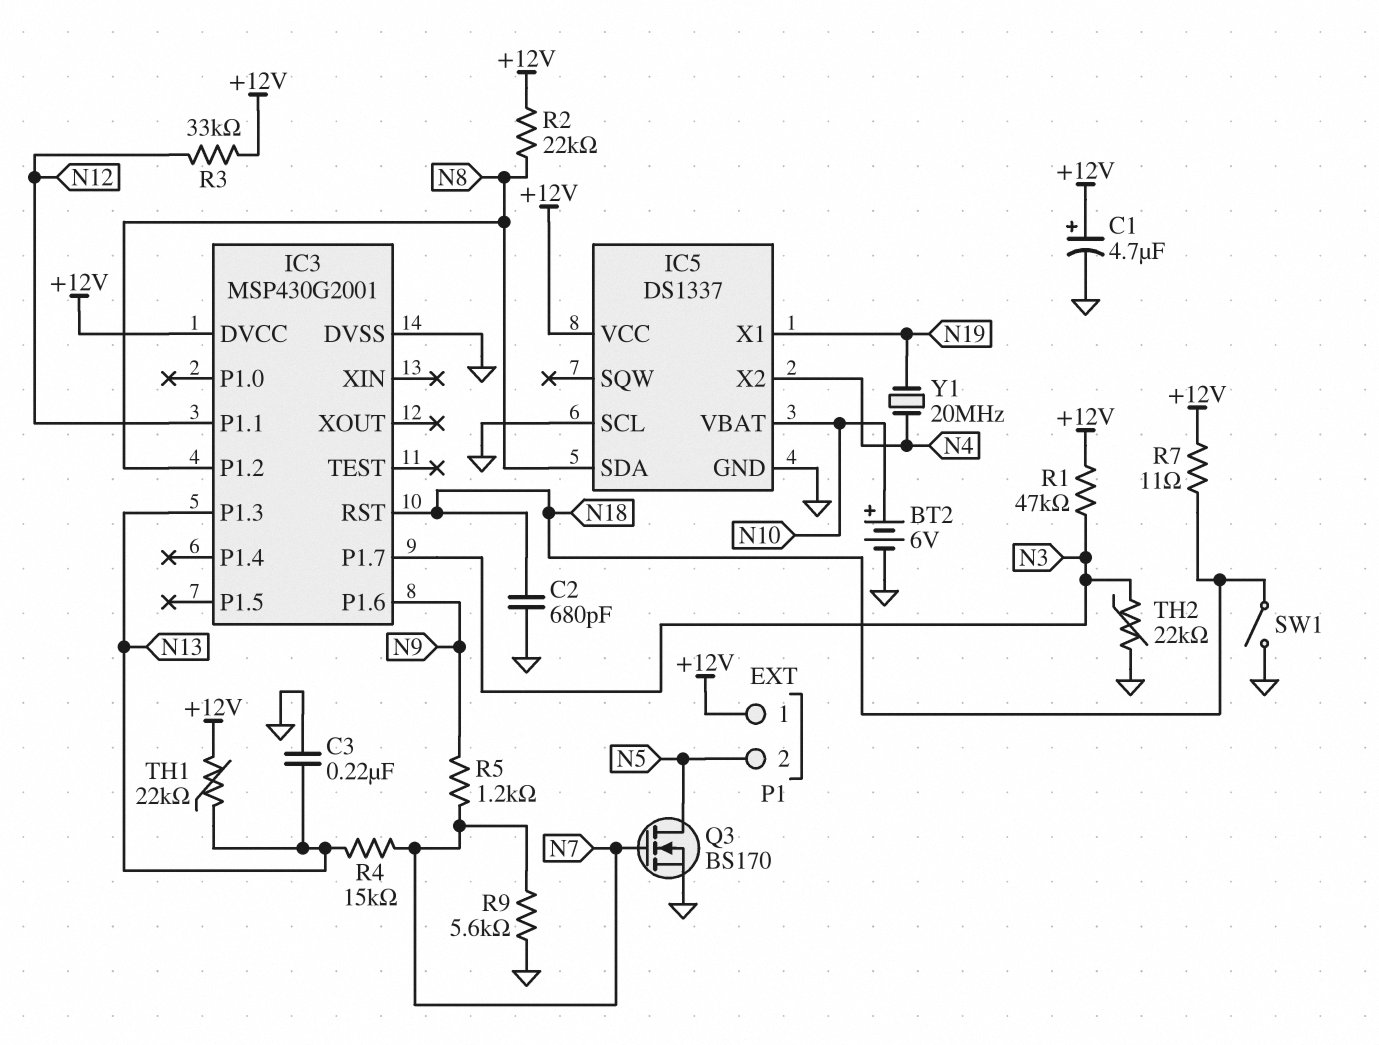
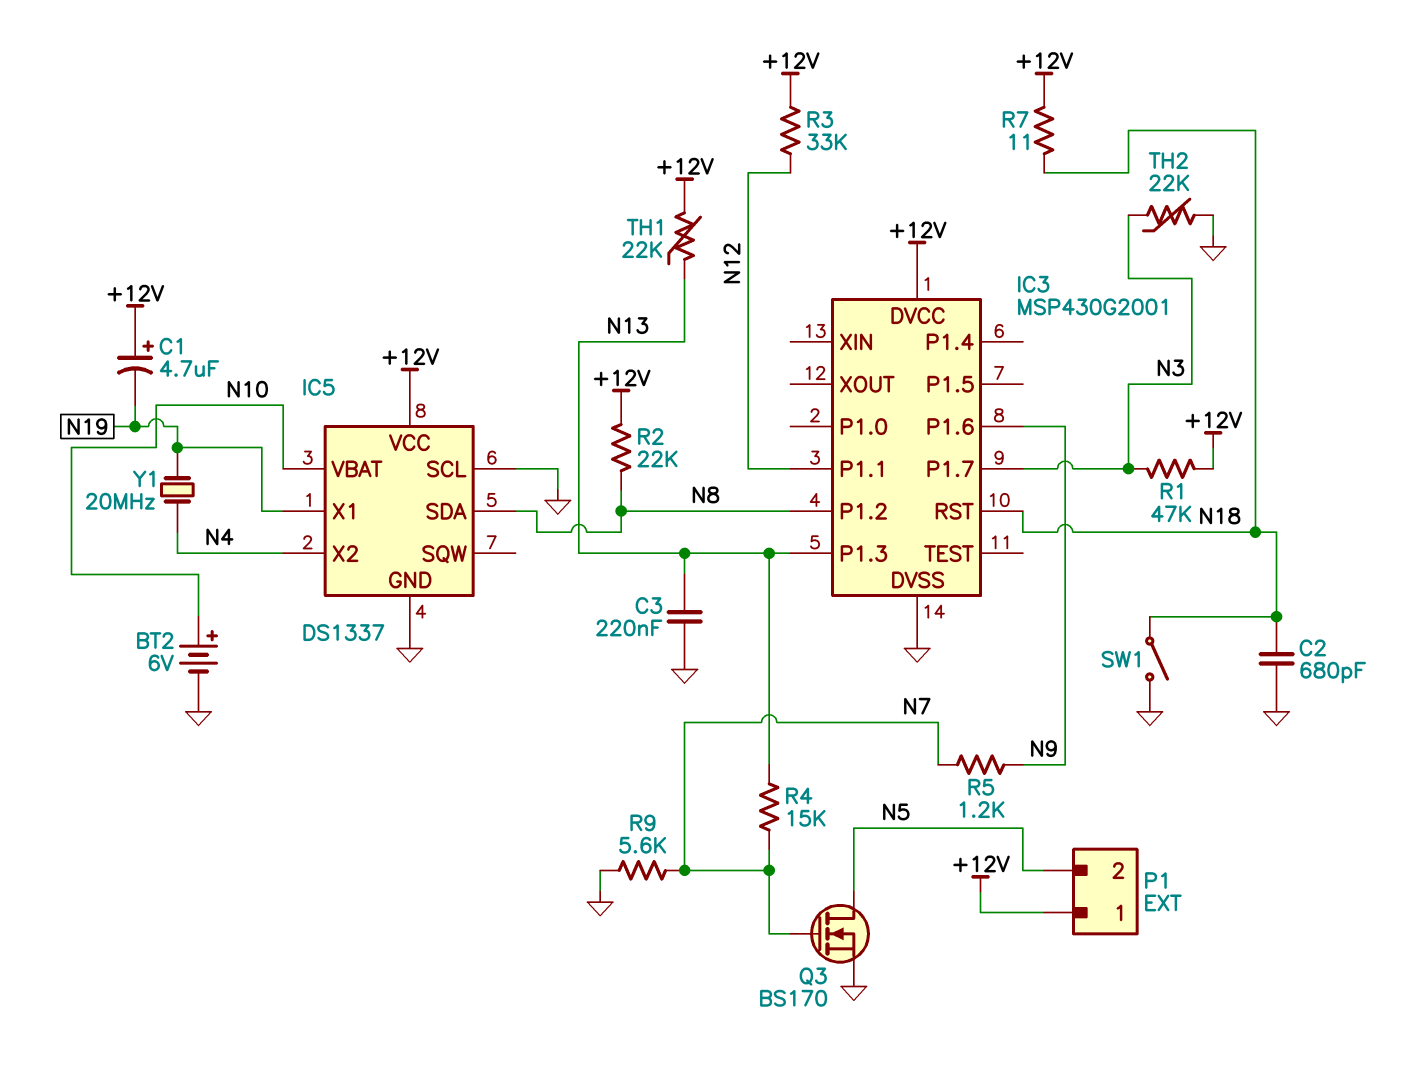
C1: 4.7uF (plus +12V, minus GND) -> 4.7uF (plus +12V, minus N19)

